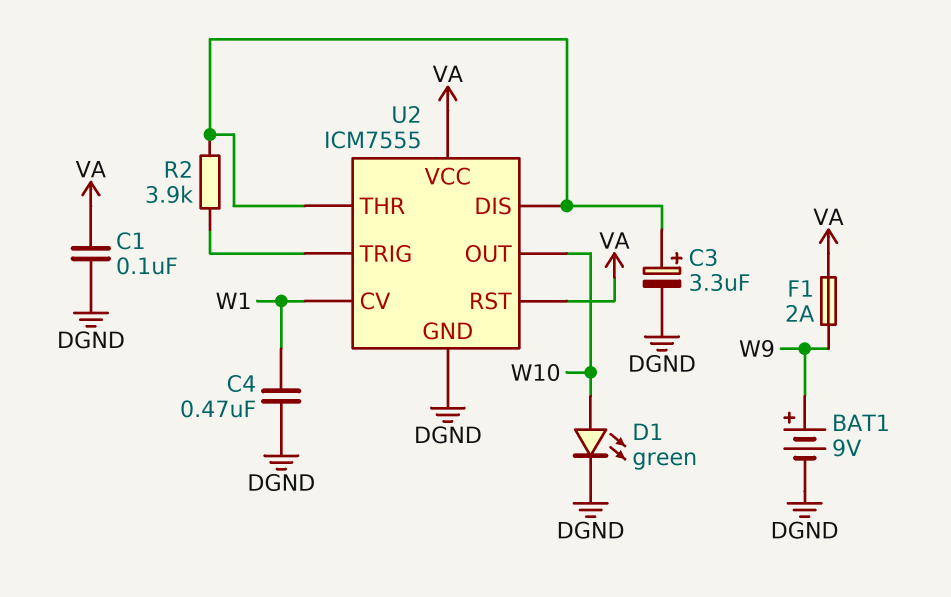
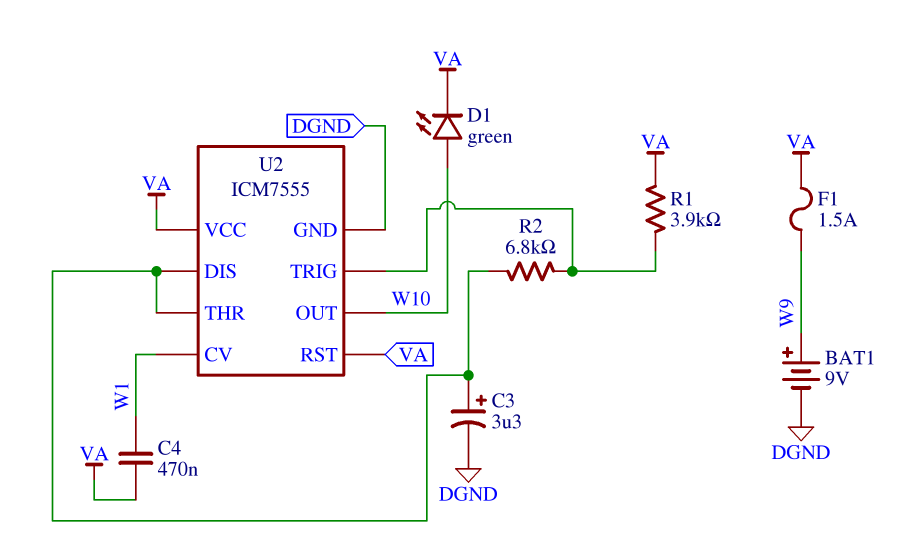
C1: 100nF (DGND, VA) -> none
C4: 470nF (DGND, W1) -> 470nF (VA, W1)
D1: LED green (A W10, K DGND) -> LED green (A W10, K VA)
F1: 2A (VA, W9) -> 1.5A (VA, W9)
R1: none -> 3.9k (U2/TRIG, VA)
R2: 3.9k (U2/DIS, U2/TRIG) -> 6.8k (U2/DIS, U2/TRIG)

